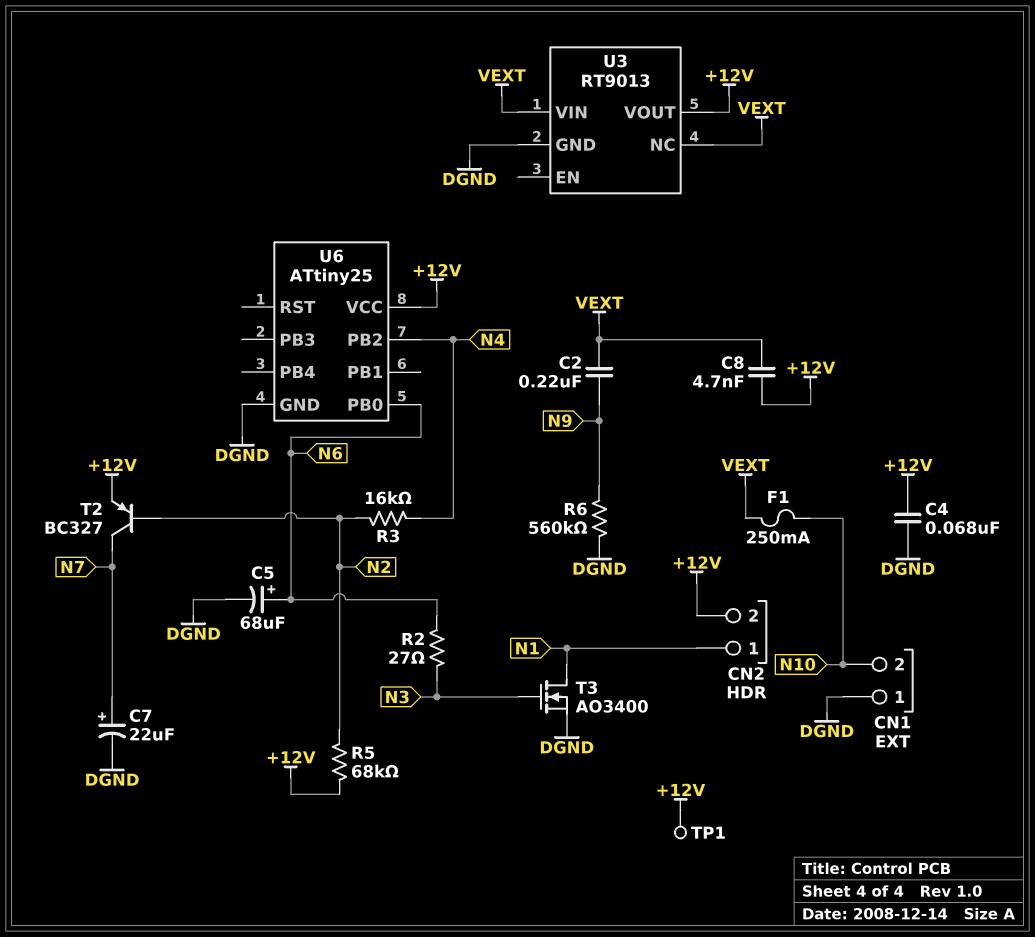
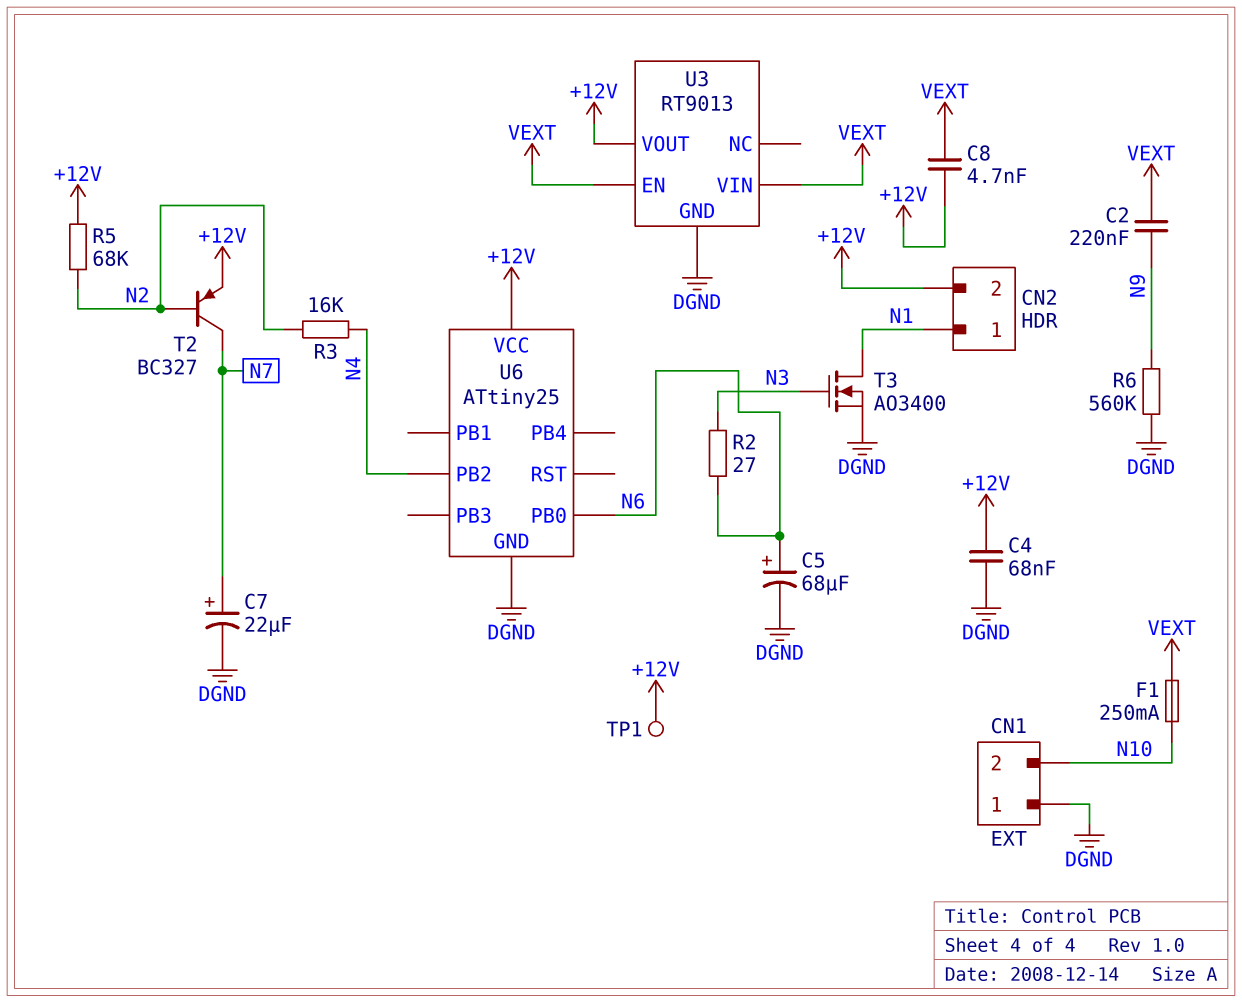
U3 pin EN: none -> VEXT
U3 pin NC: VEXT -> none

